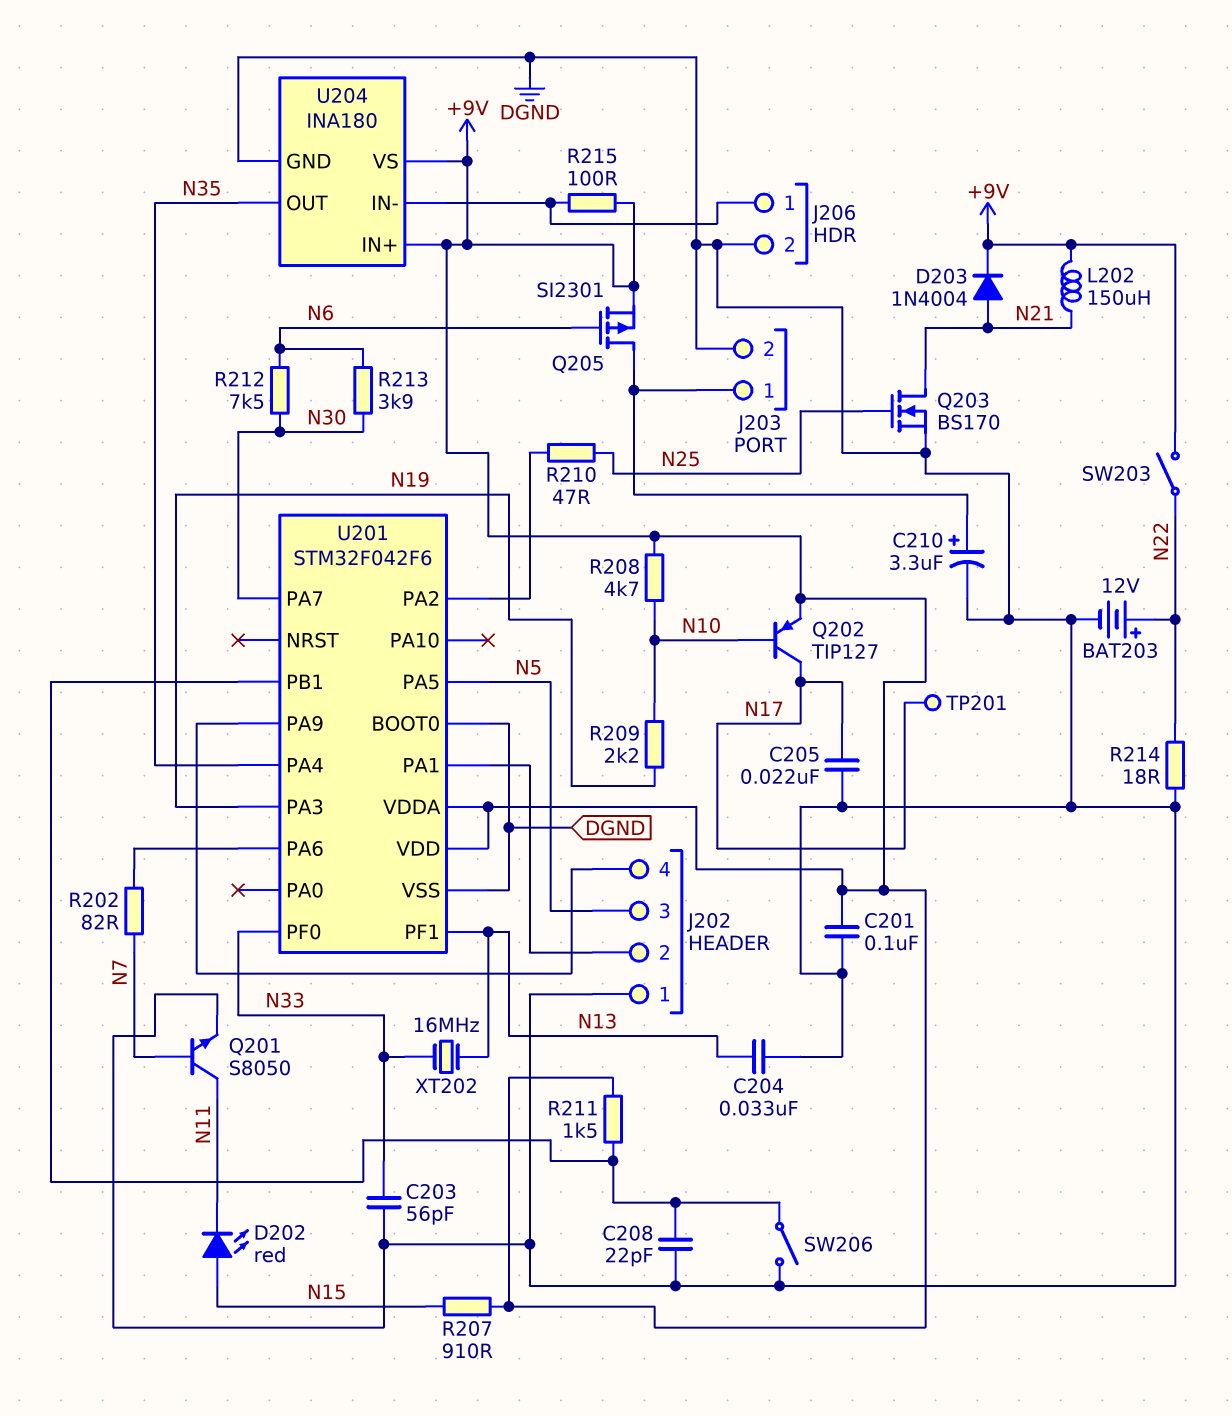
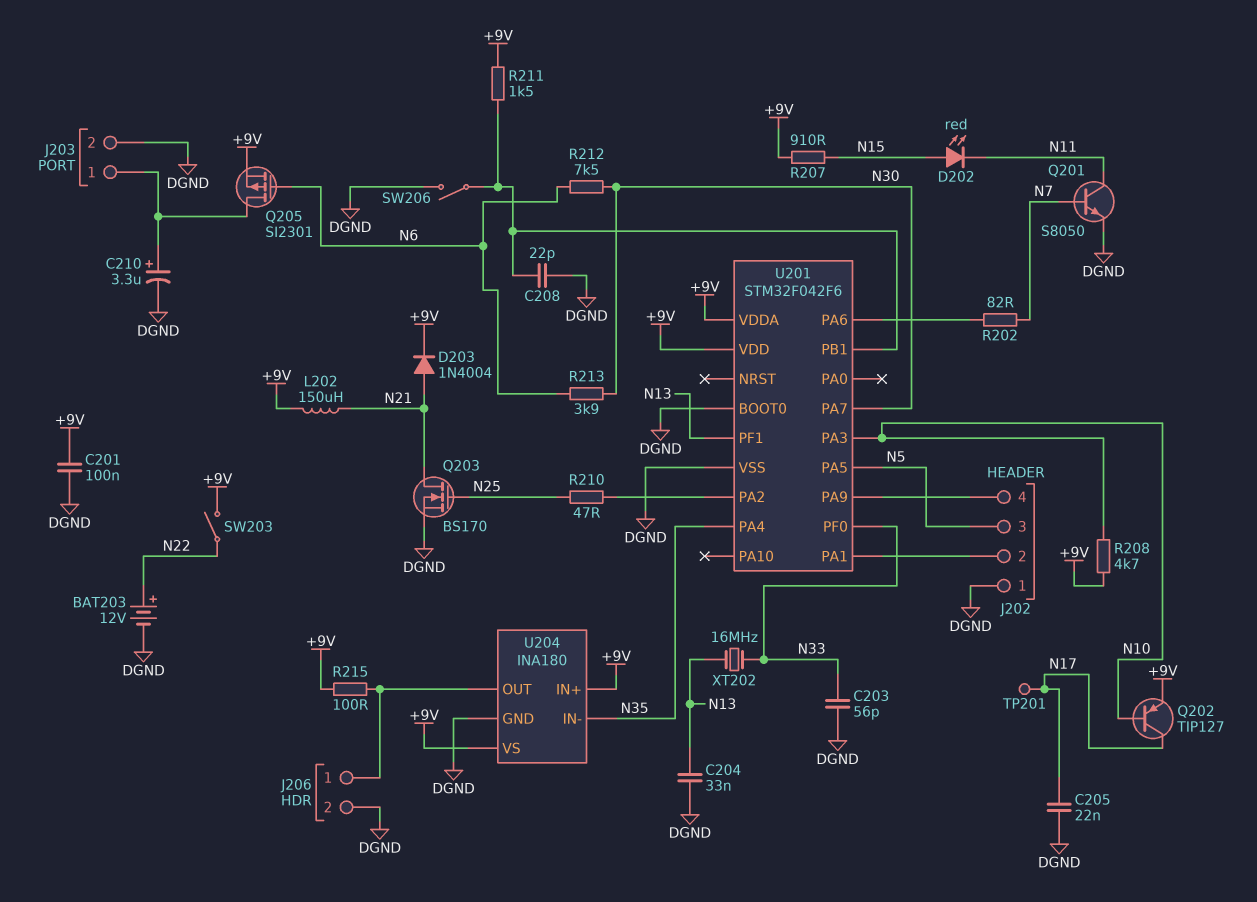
R209: 2.2k (N10, N19) -> none
R214: 18 (DGND, N22) -> none
U201 pin PA3: N19 -> N10
U204 pin IN-: J206/1 -> N35
U204 pin OUT: N35 -> J206/1

